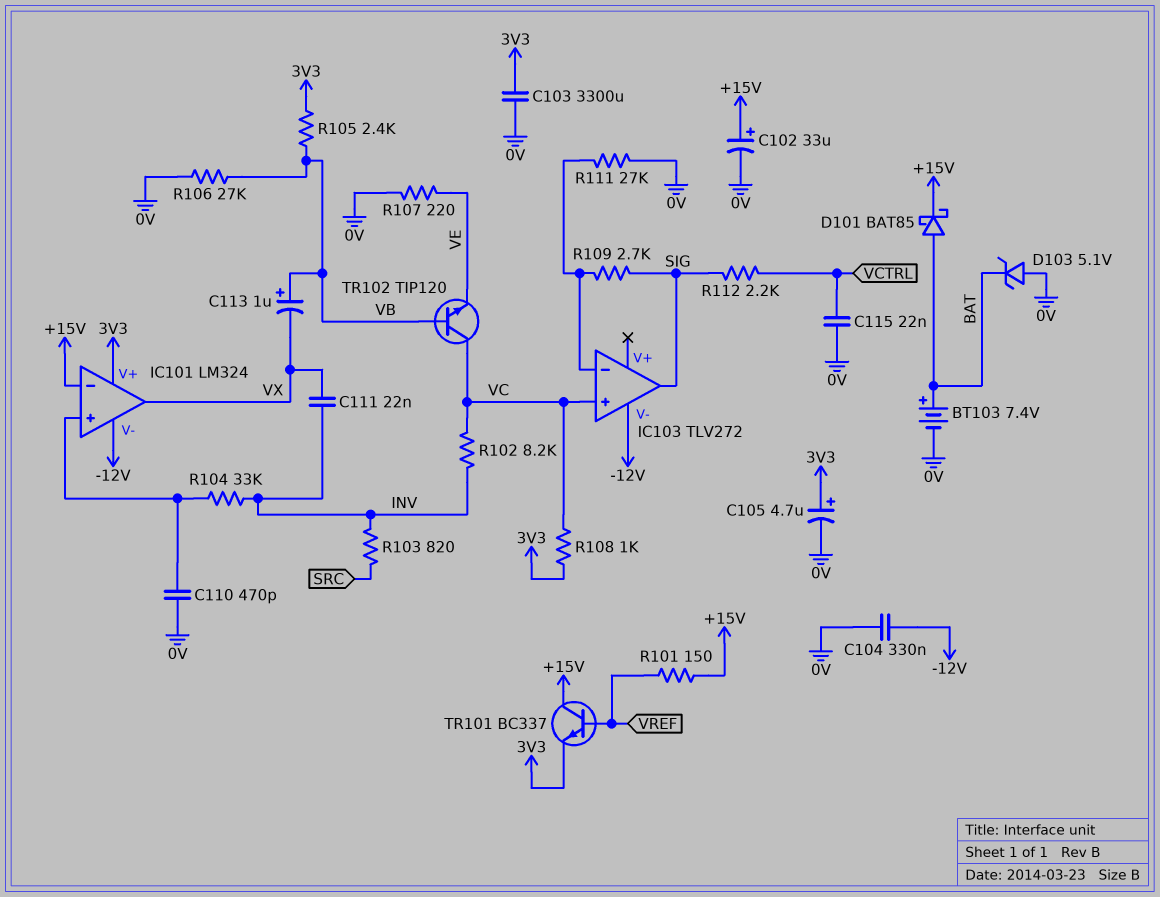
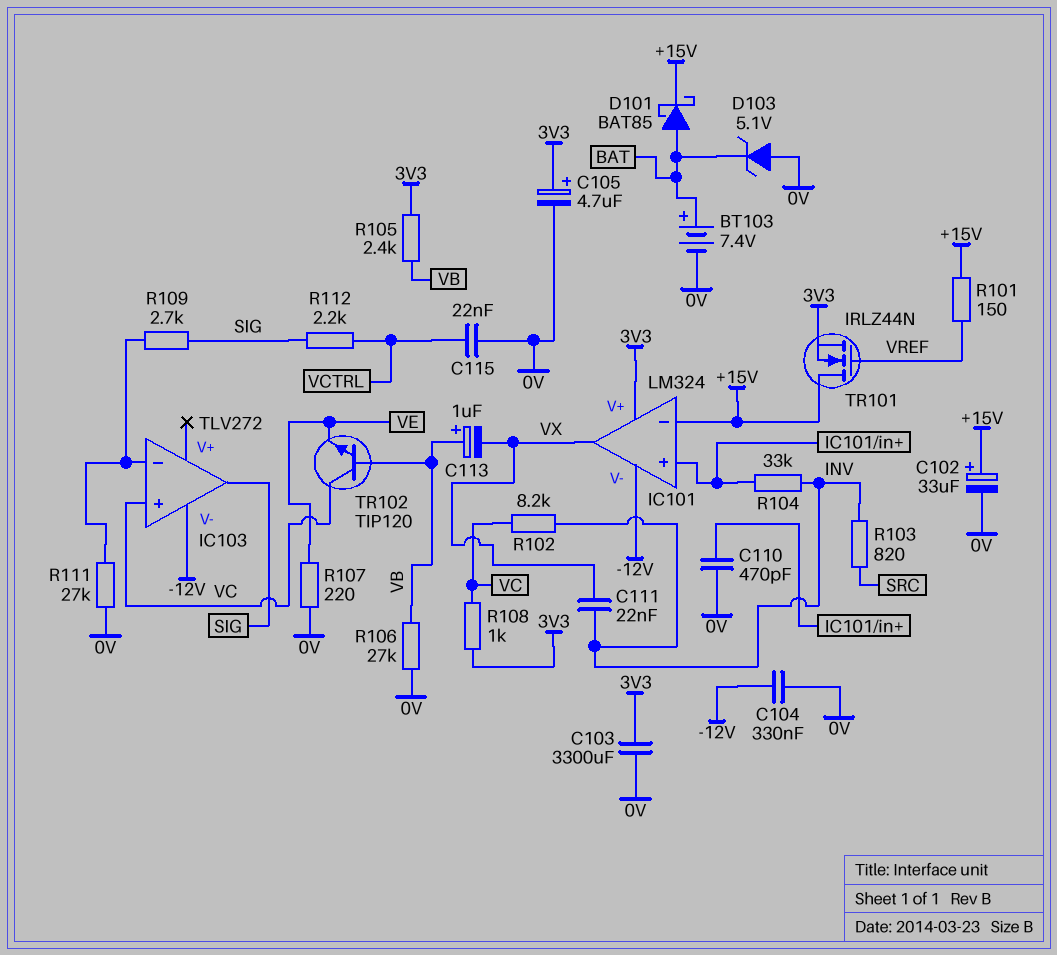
TR101: NPN BC337 (B VREF, C +15V, E 3V3) -> NMOS IRLZ44N (G VREF, D +15V, S 3V3)

